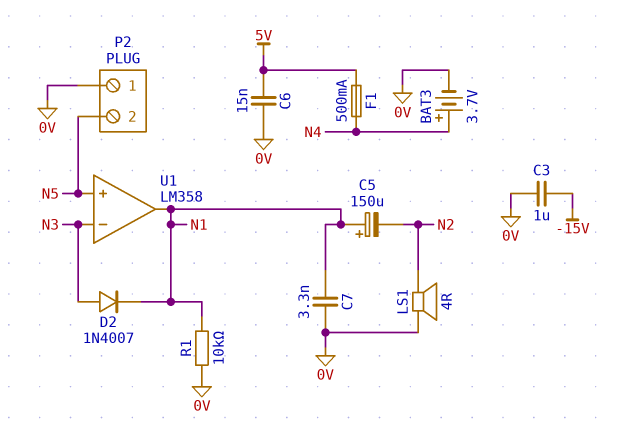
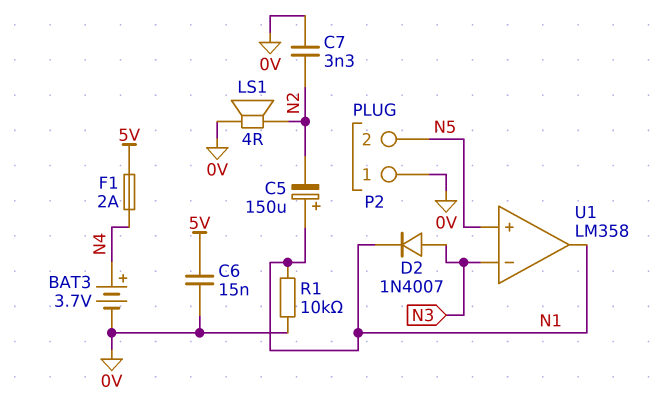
C3: 1uF (-15V, 0V) -> none
C7: 3.3nF (0V, N1) -> 3.3nF (0V, N2)
F1: 500mA (5V, N4) -> 2A (5V, N4)

